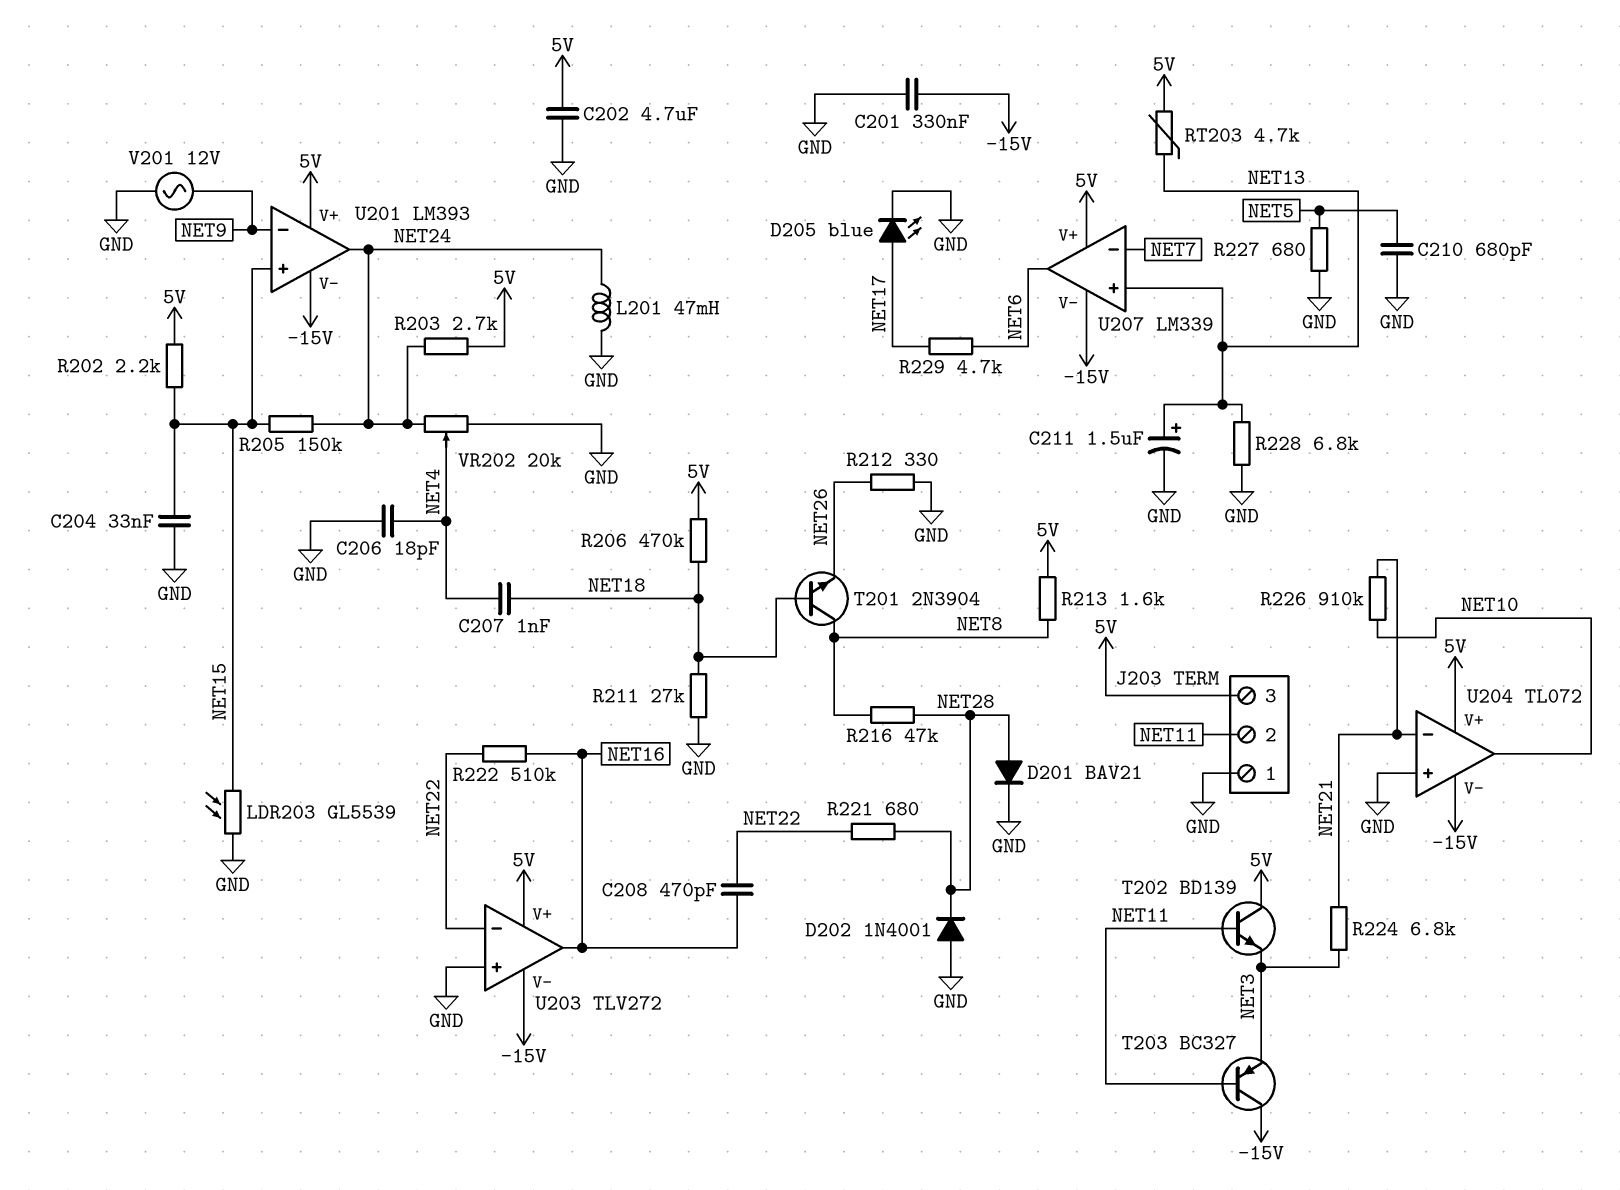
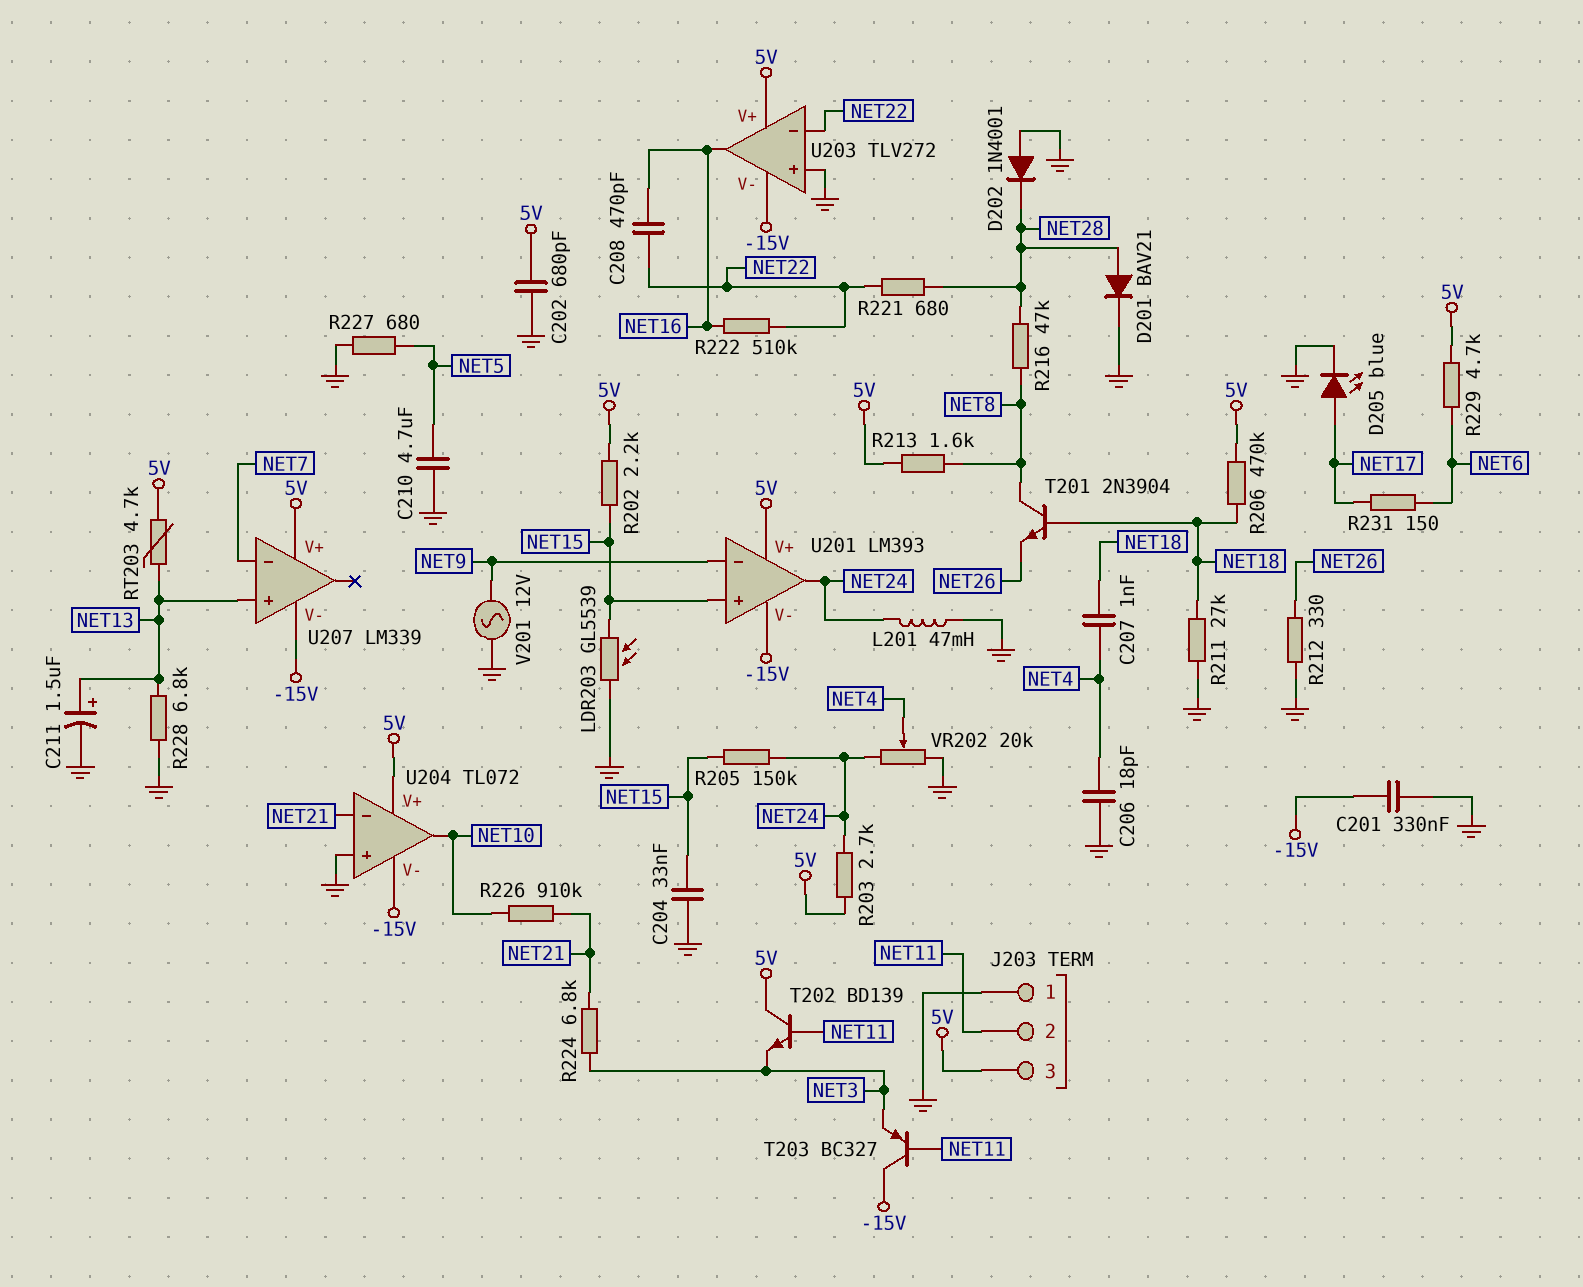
C202: 4.7uF (5V, GND) -> 680pF (5V, GND)
C210: 680pF (GND, NET5) -> 4.7uF (GND, NET5)
R229: 4.7k (NET6, NET17) -> 4.7k (5V, NET6)
R231: none -> 150 (NET6, NET17)
U207 pin out: NET6 -> none

